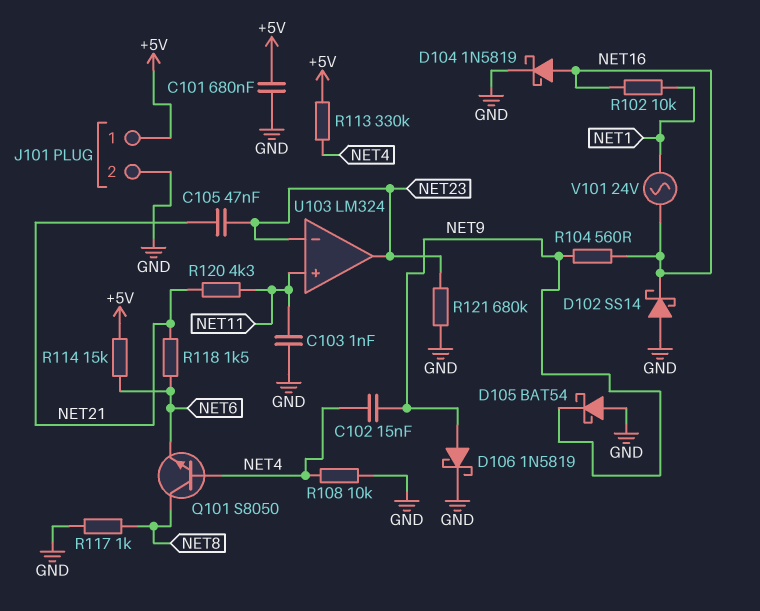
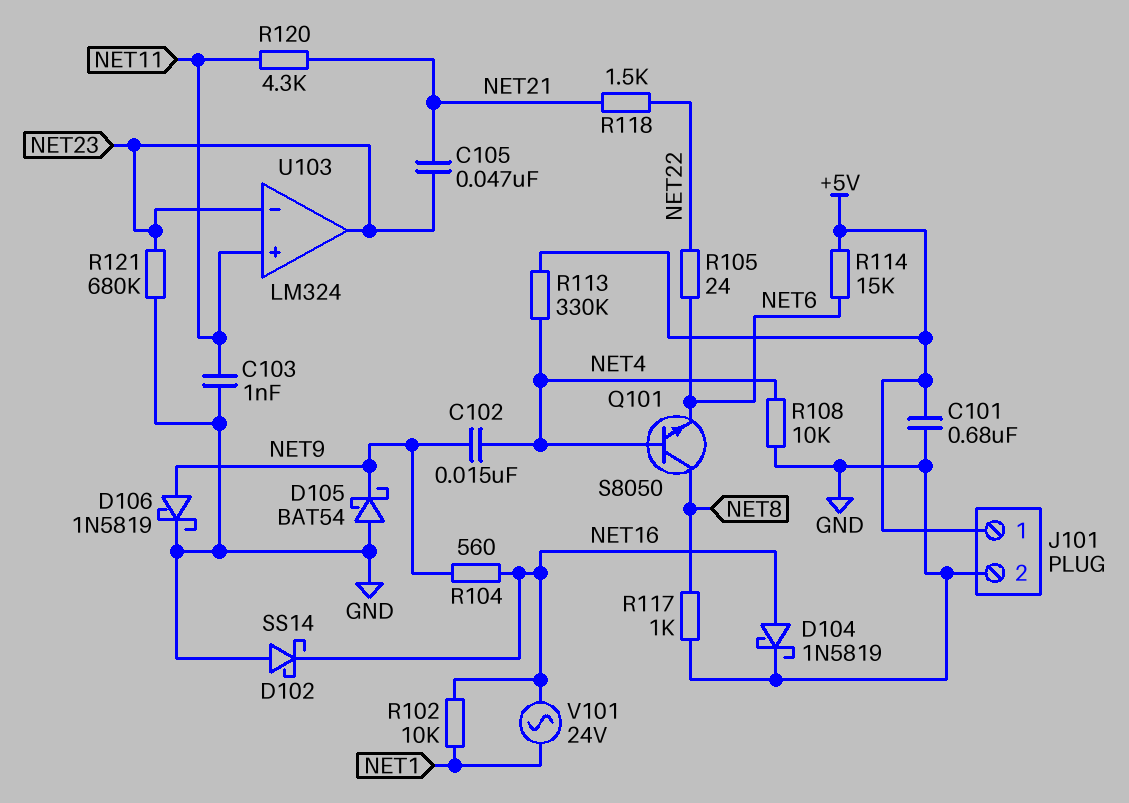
R105: none -> 24 (NET6, NET22)
R118: 1.5k (NET6, NET21) -> 1.5k (NET21, NET22)

